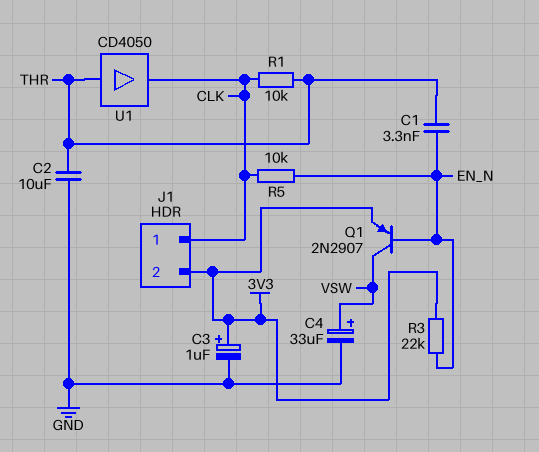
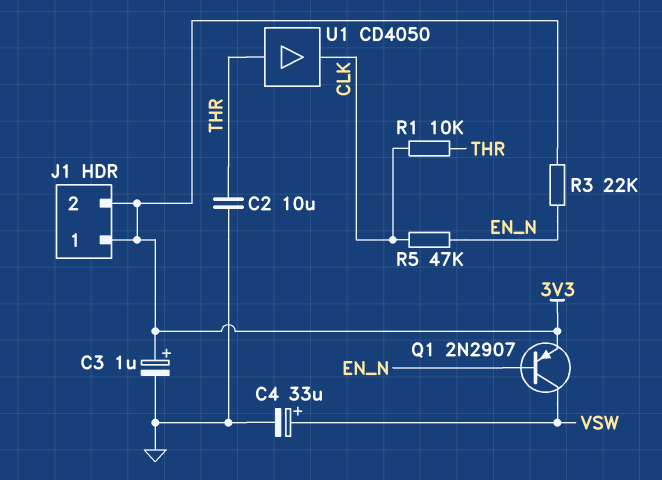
C1: 3.3nF (EN_N, THR) -> none
J1 pin 1: CLK -> 3V3
R5: 10k (CLK, EN_N) -> 47k (CLK, EN_N)

